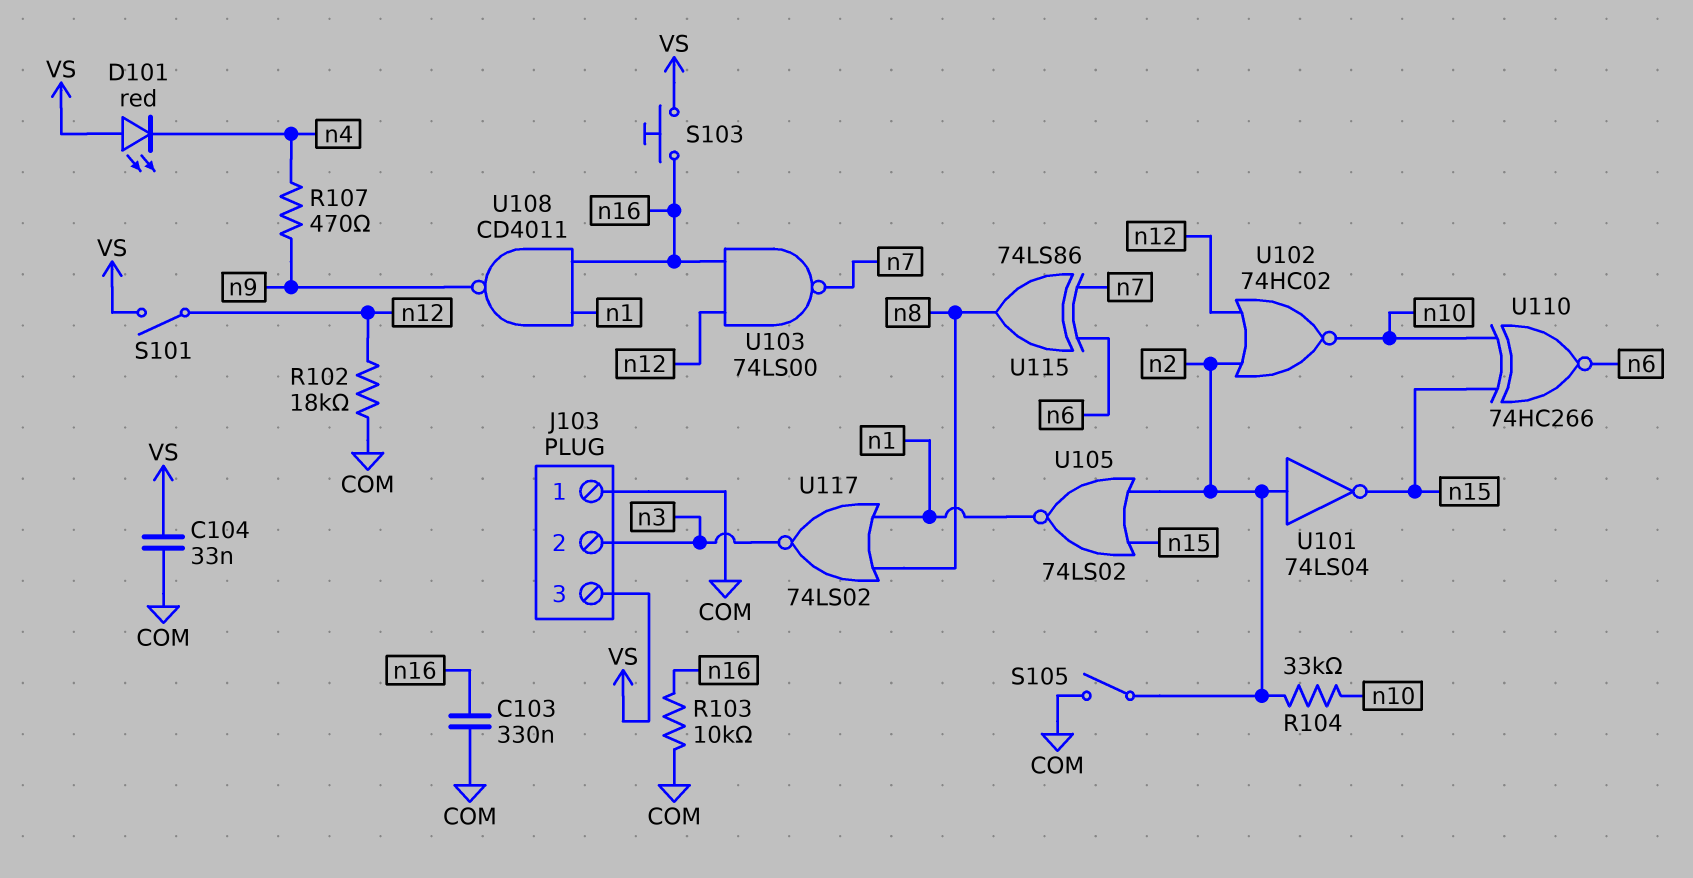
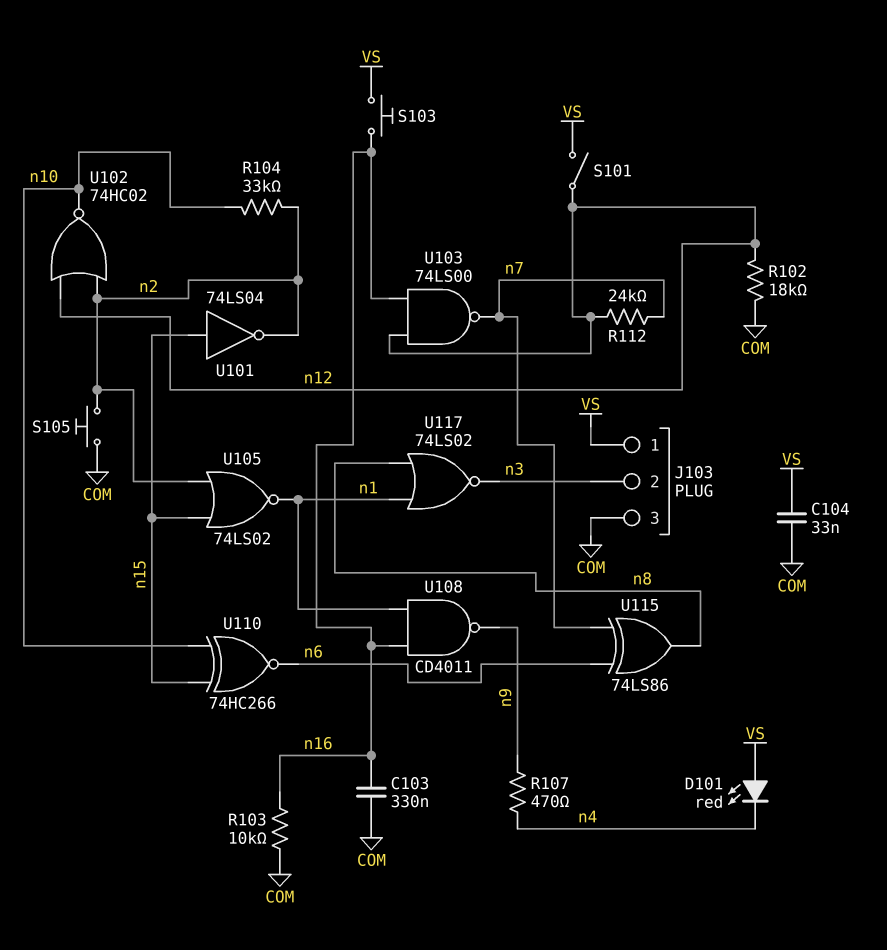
J103 pin 1: COM -> VS
J103 pin 3: VS -> COM
R112: none -> 24k (n7, n12)
S105: switch (COM, n2) -> button (COM, n2)
U101: NOT 74LS04 (in n2, out n15) -> NOT 74LS04 (in n15, out n2)

